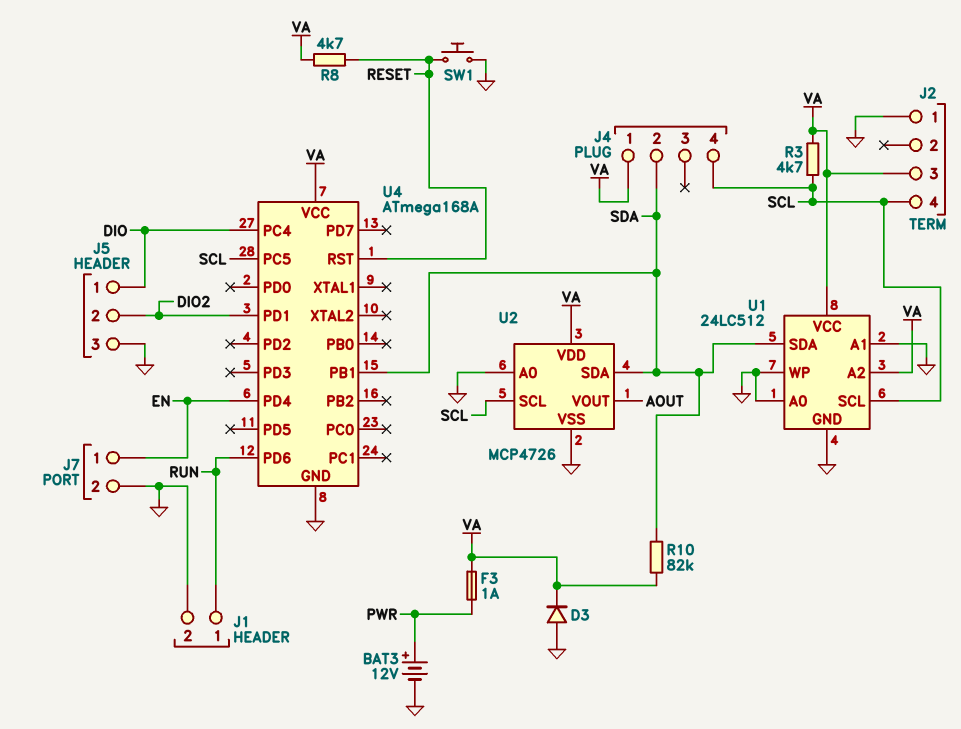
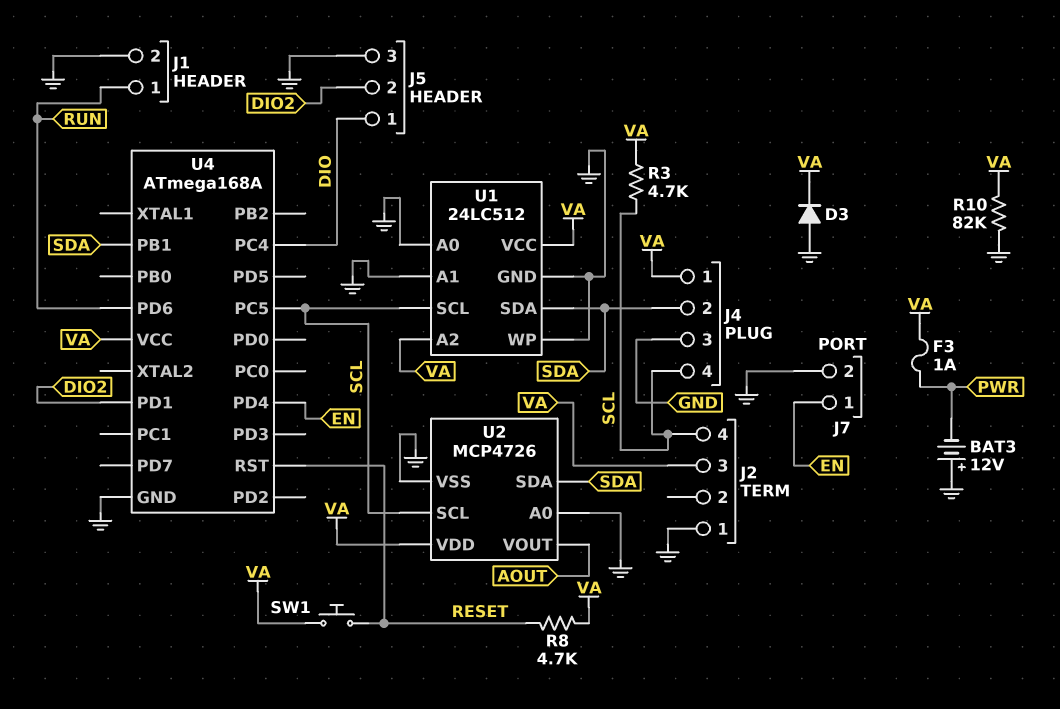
BAT3: 12V (plus PWR, minus GND) -> 12V (plus GND, minus PWR)
J4 pin 3: none -> GND
R10: 82k (SDA, VA) -> 82k (GND, VA)
SW1: button (GND, RESET) -> button (RESET, VA)

